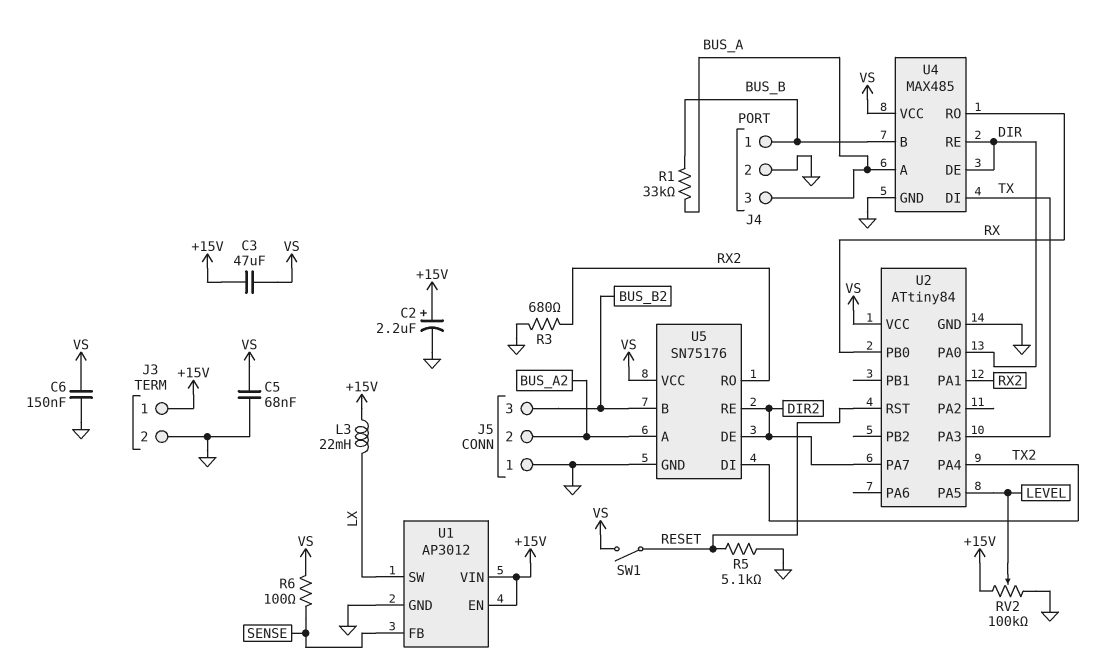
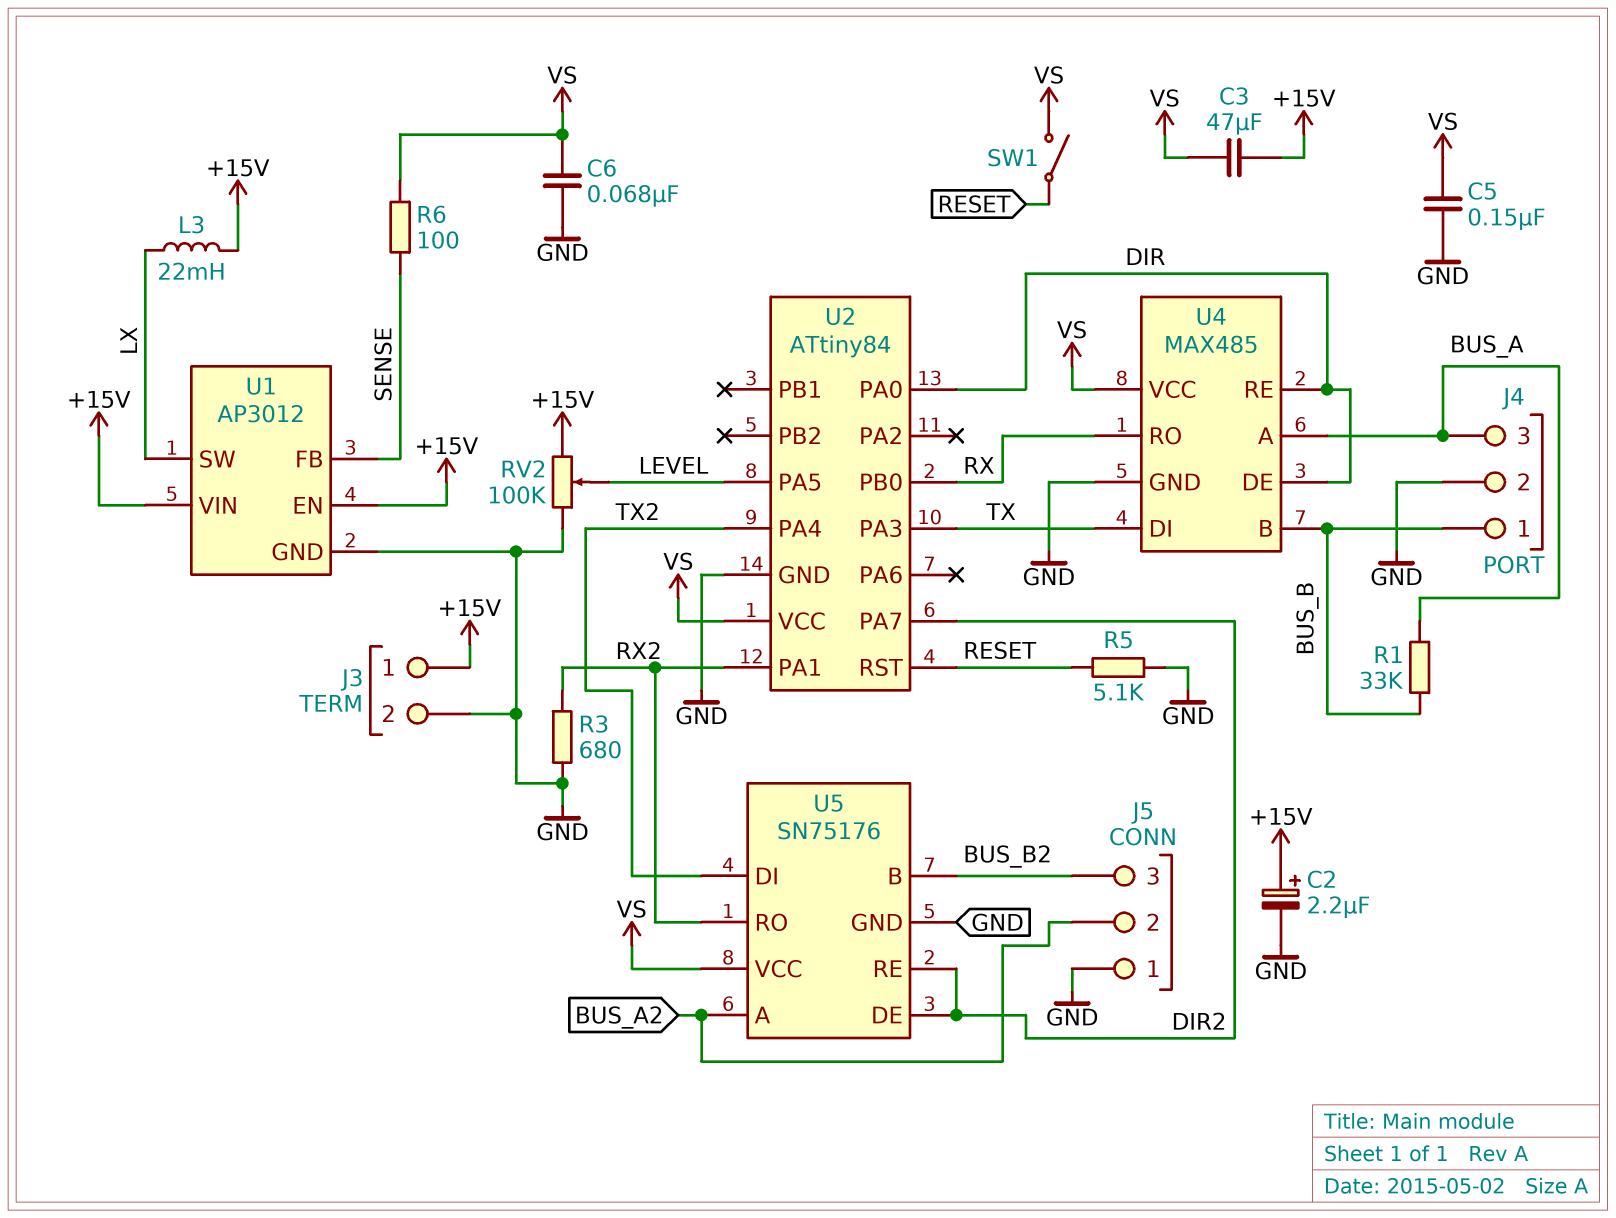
C5: 68nF (GND, VS) -> 150nF (GND, VS)
C6: 150nF (GND, VS) -> 68nF (GND, VS)

